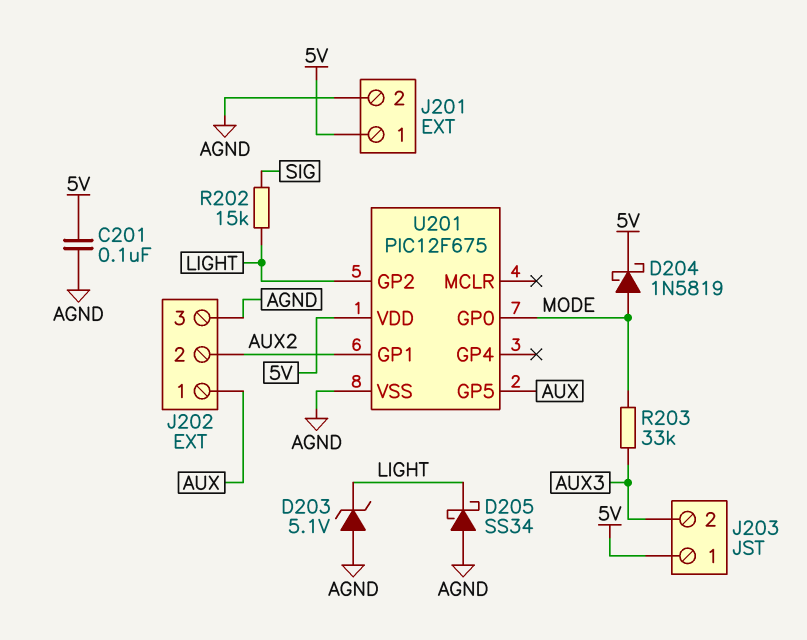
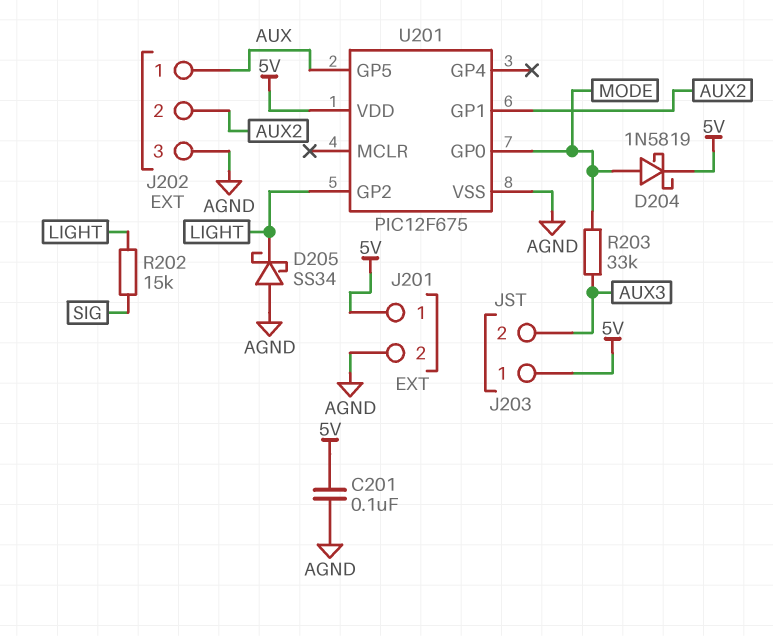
D203: zener 5.1V (A AGND, K LIGHT) -> none

